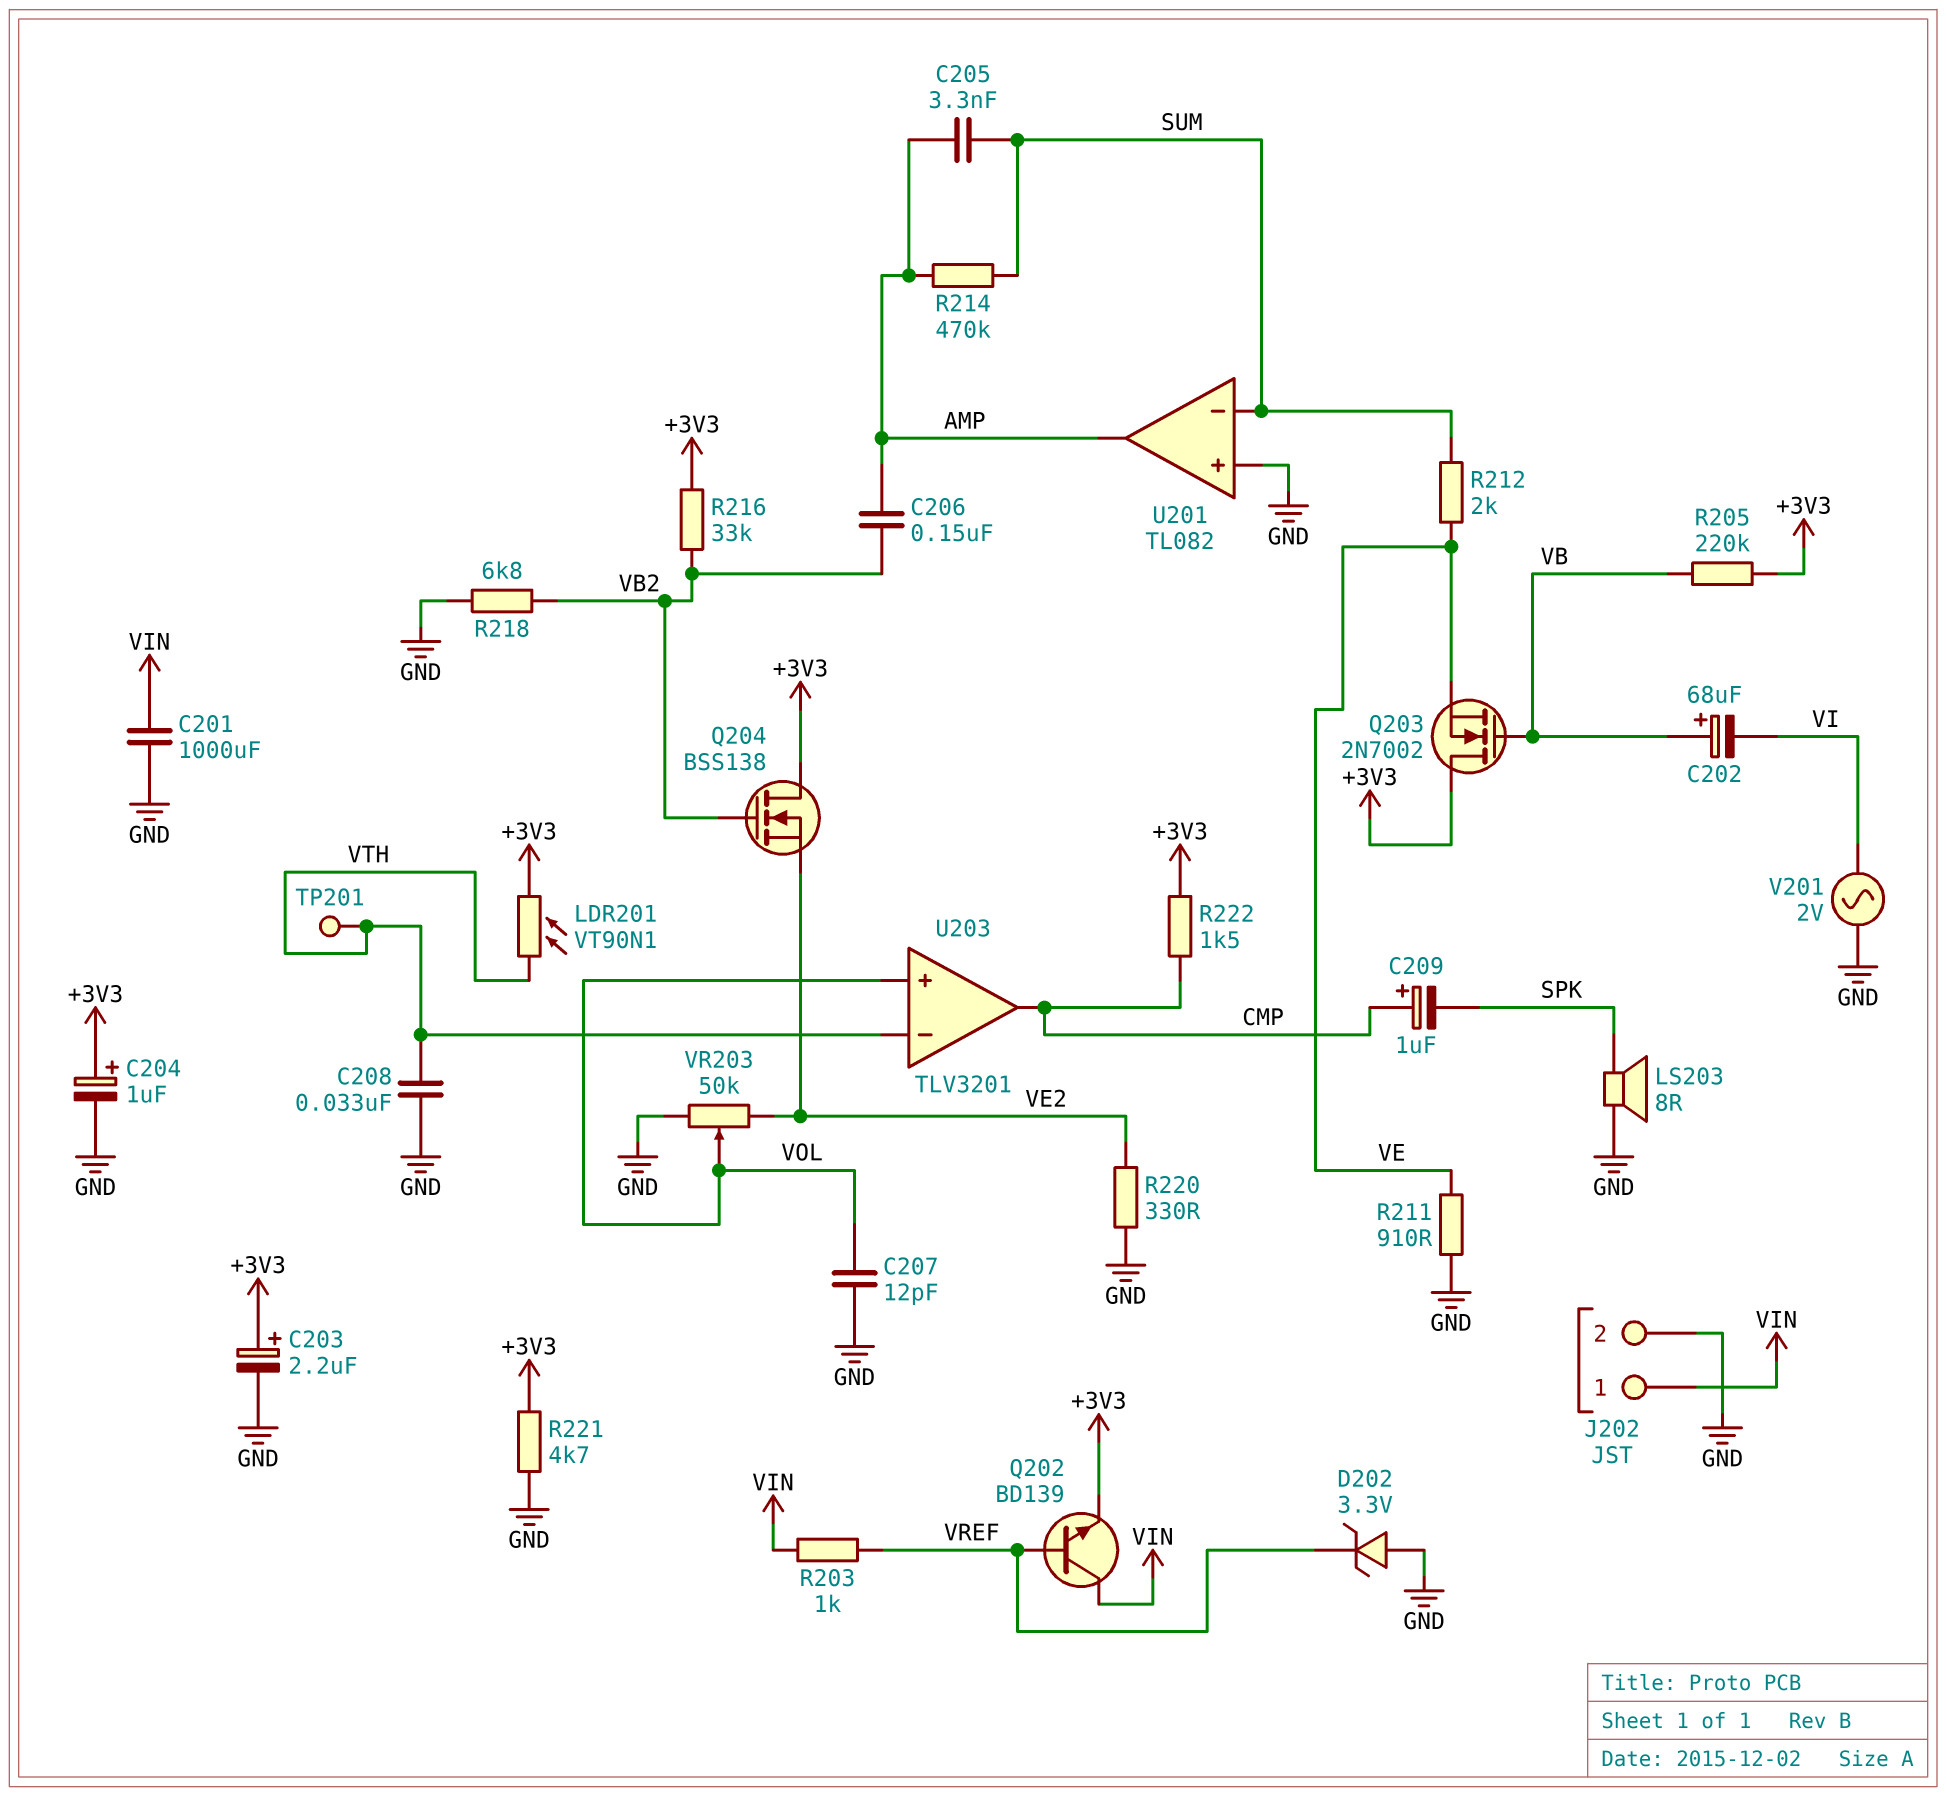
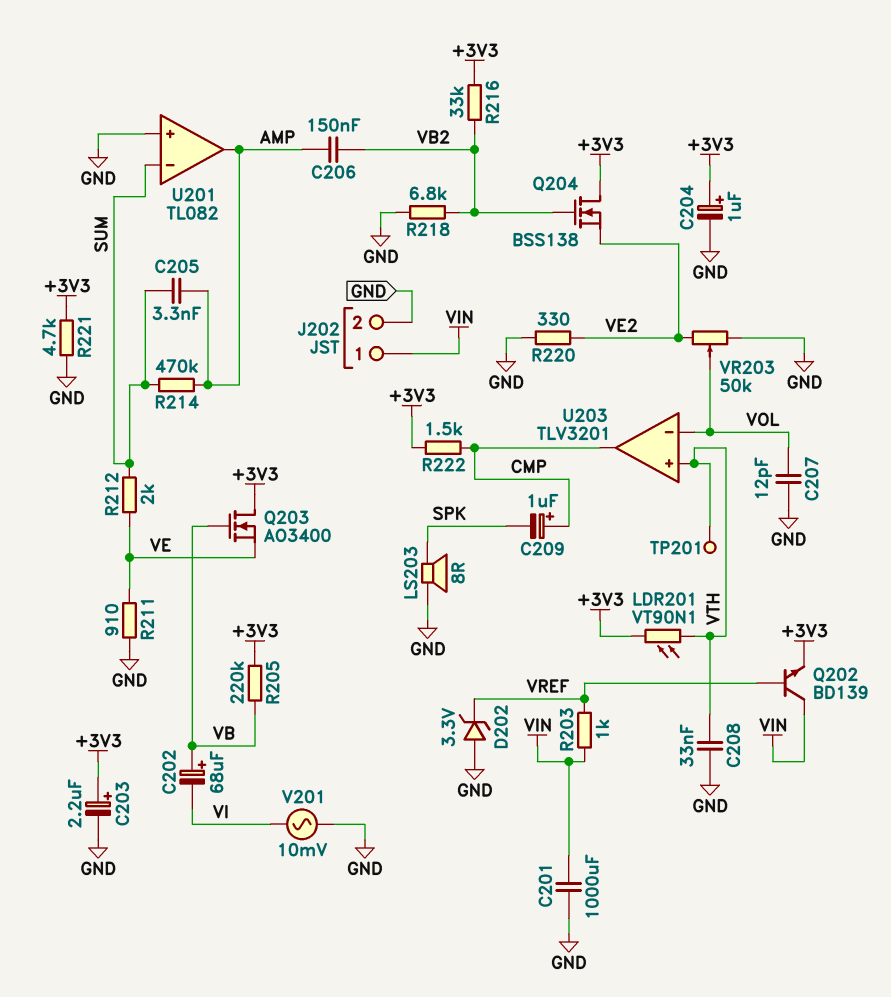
Q203: NMOS 2N7002 (G VB, D +3V3, S VE) -> NMOS AO3400 (G VB, D +3V3, S VE)
U203 pin in+: VOL -> VTH
U203 pin in-: VTH -> VOL
V201: AC 2V (GND, VI) -> AC 10mV (GND, VI)

